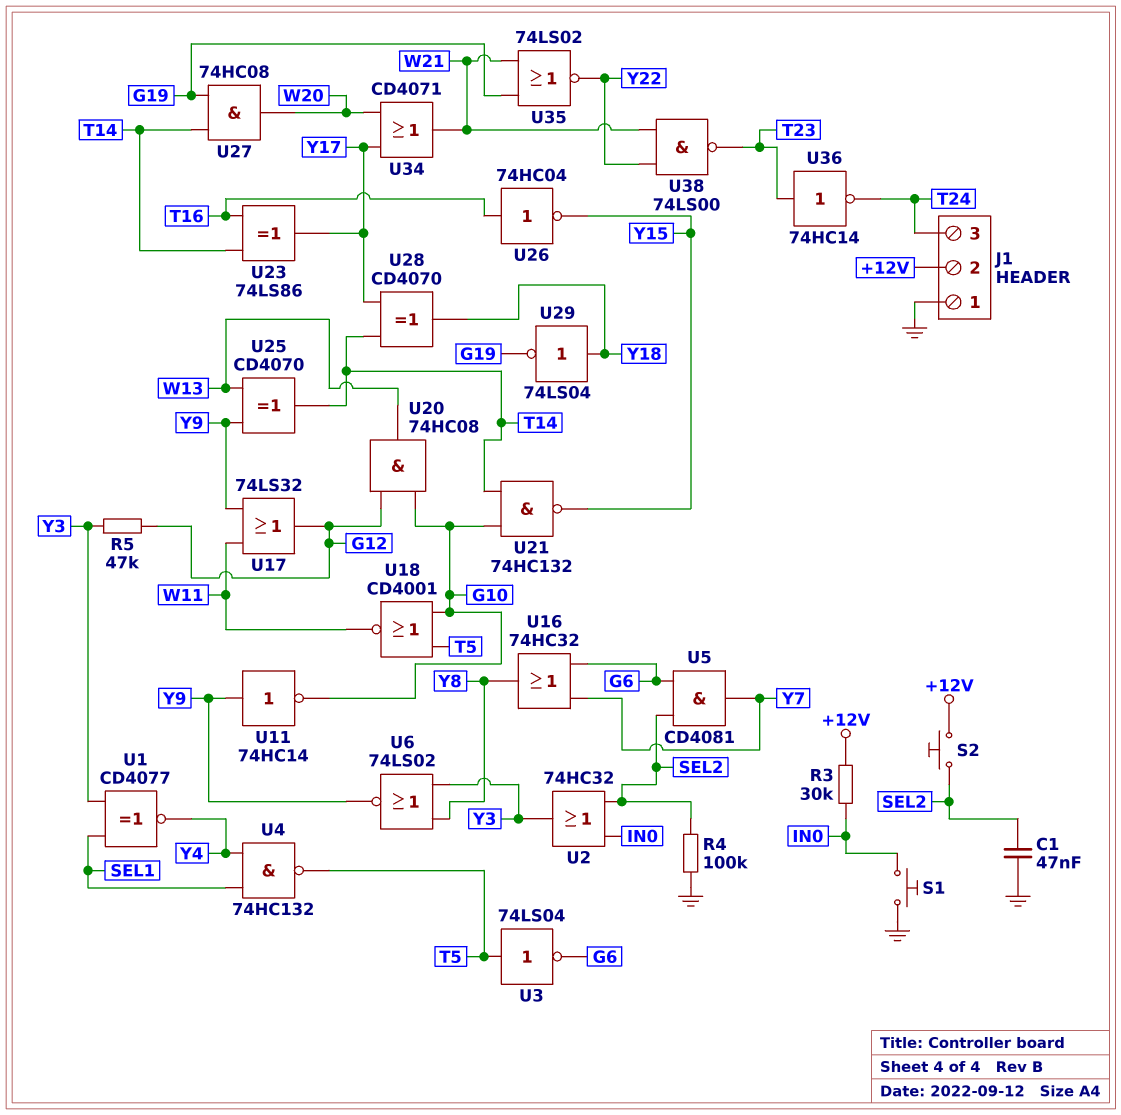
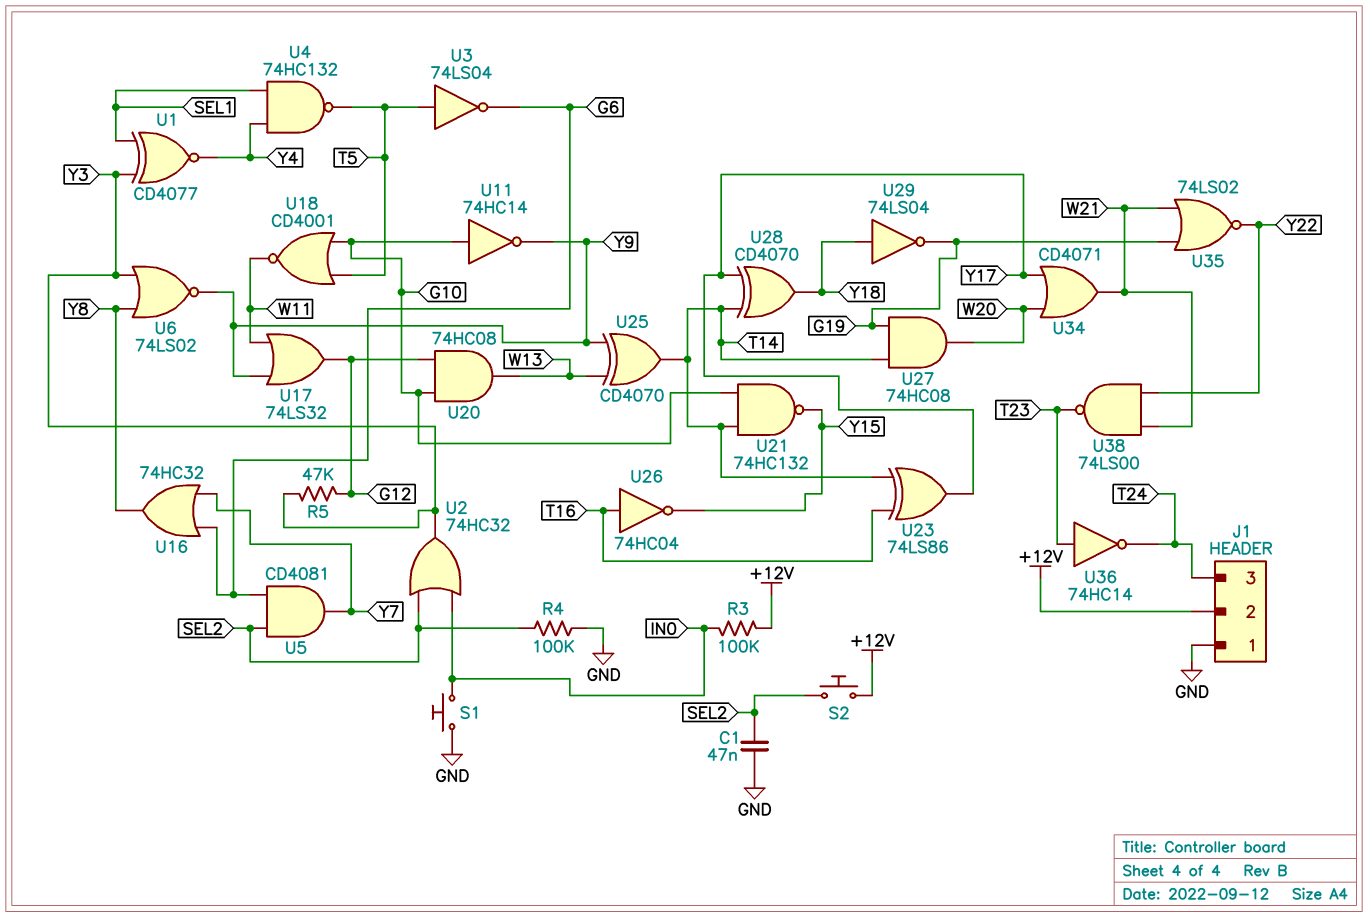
R3: 30k (+12V, IN0) -> 100k (+12V, IN0)
U11: NOT 74HC14 (in Y9, out G10) -> NOT 74HC14 (in G10, out Y9)

